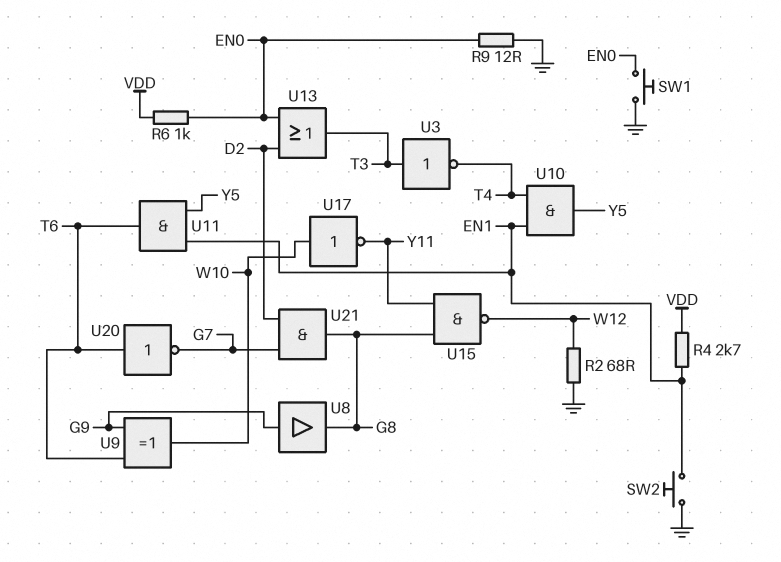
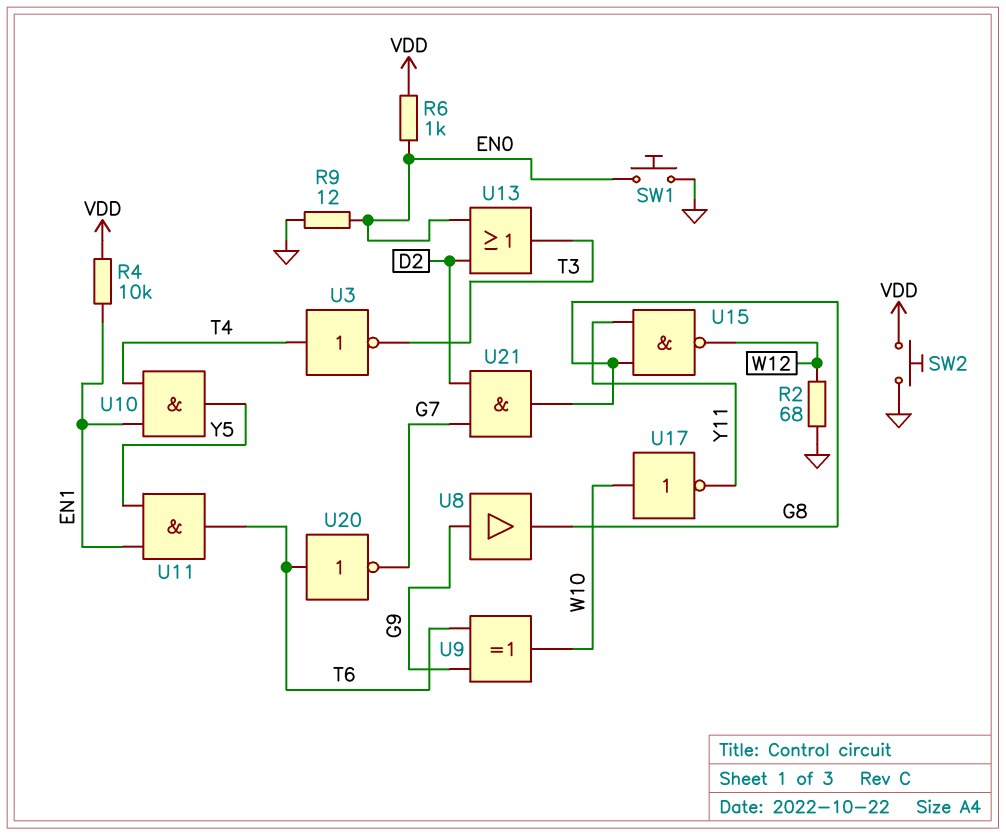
R4: 2.7k (EN1, VDD) -> 10k (EN1, VDD)
SW2: button (EN1, GND) -> button (GND, VDD)
U3: NOT (in T3, out T4) -> NOT (in T4, out T3)

